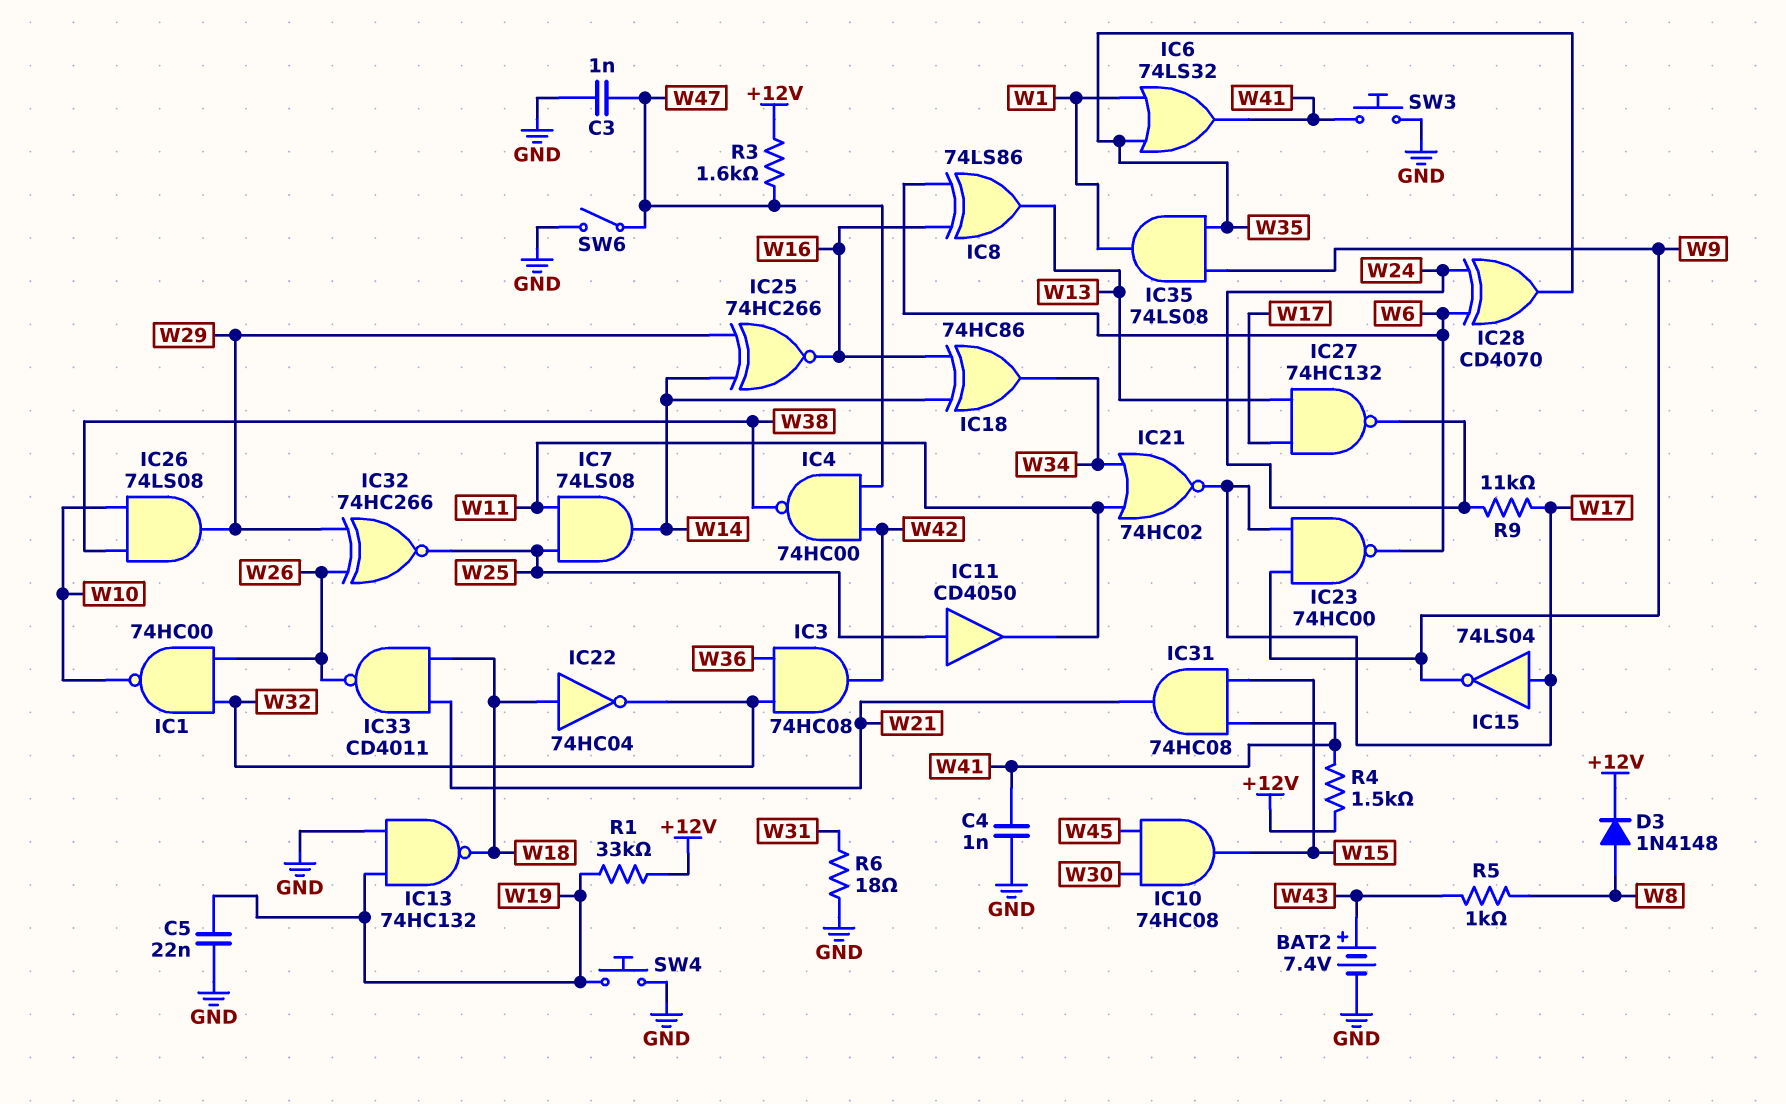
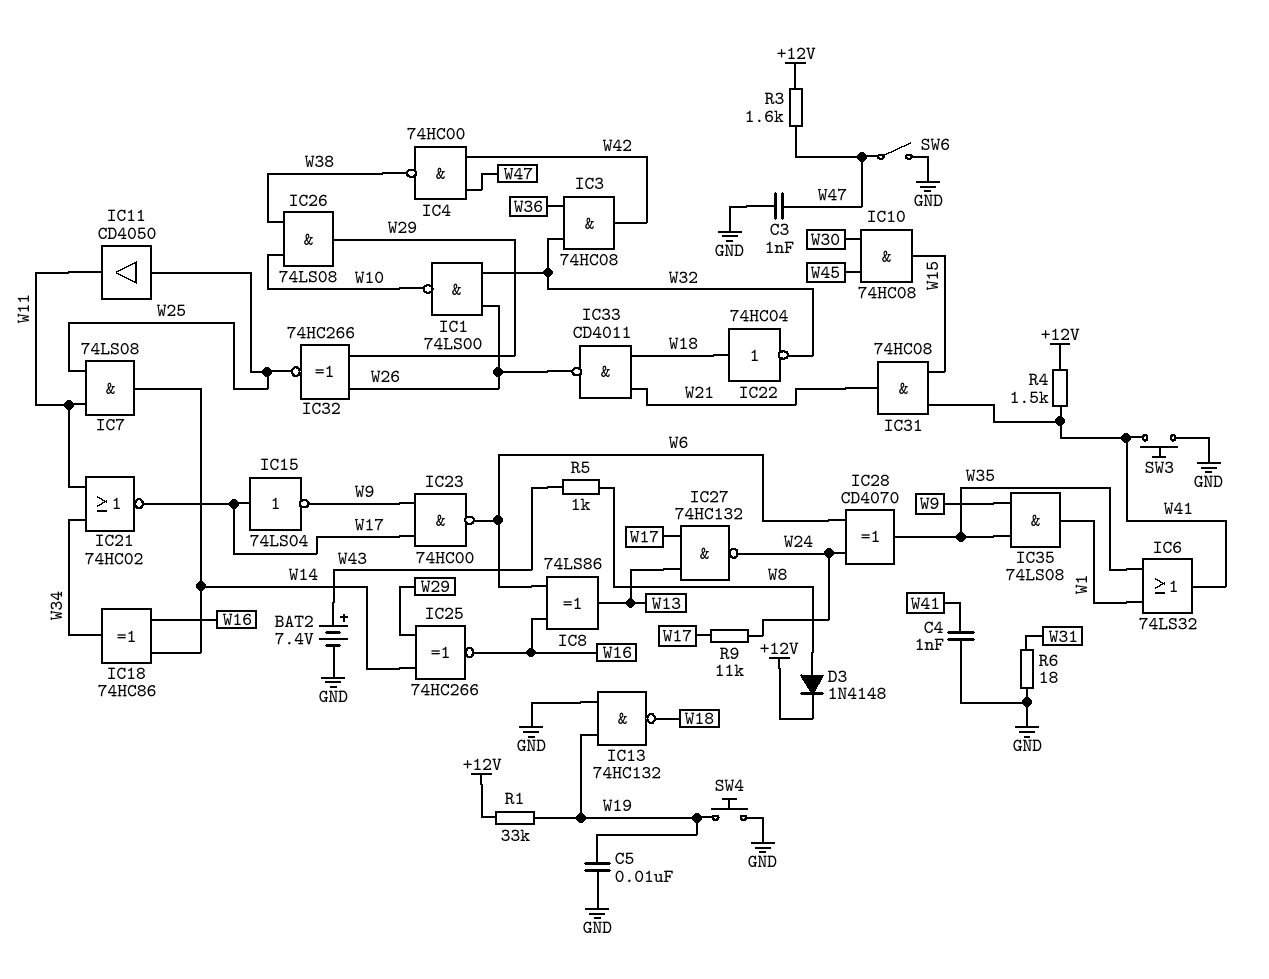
C5: 22nF (GND, W19) -> 10nF (GND, W19)
IC1: NAND 74HC00 (in W26, in W32, out W10) -> NAND 74LS00 (in W26, in W32, out W10)

